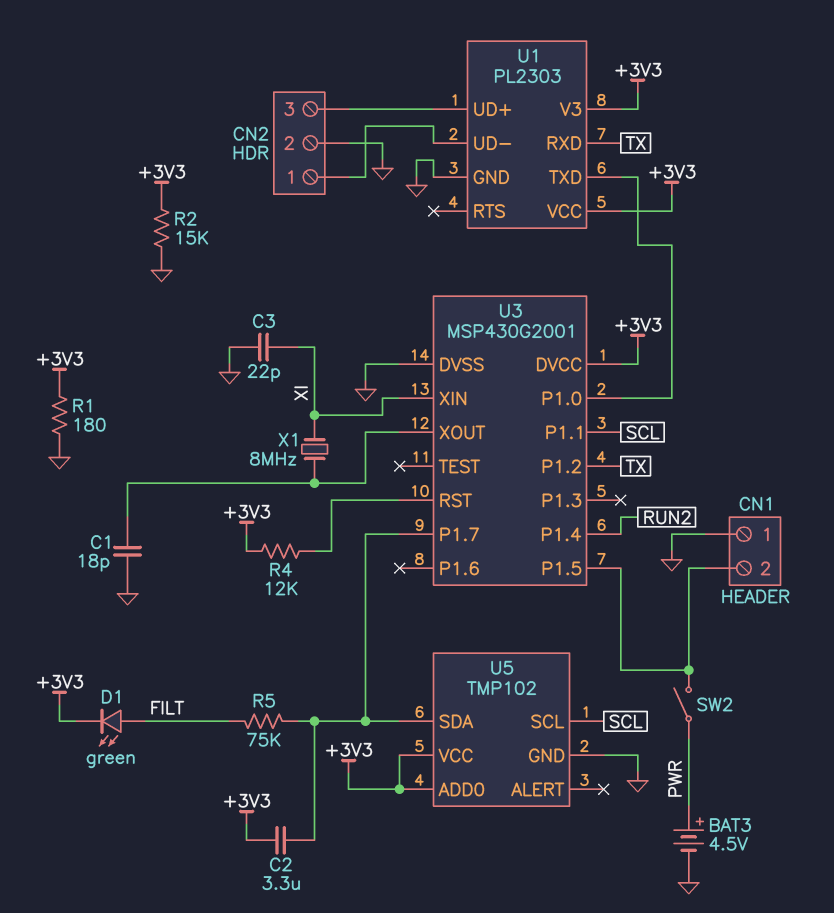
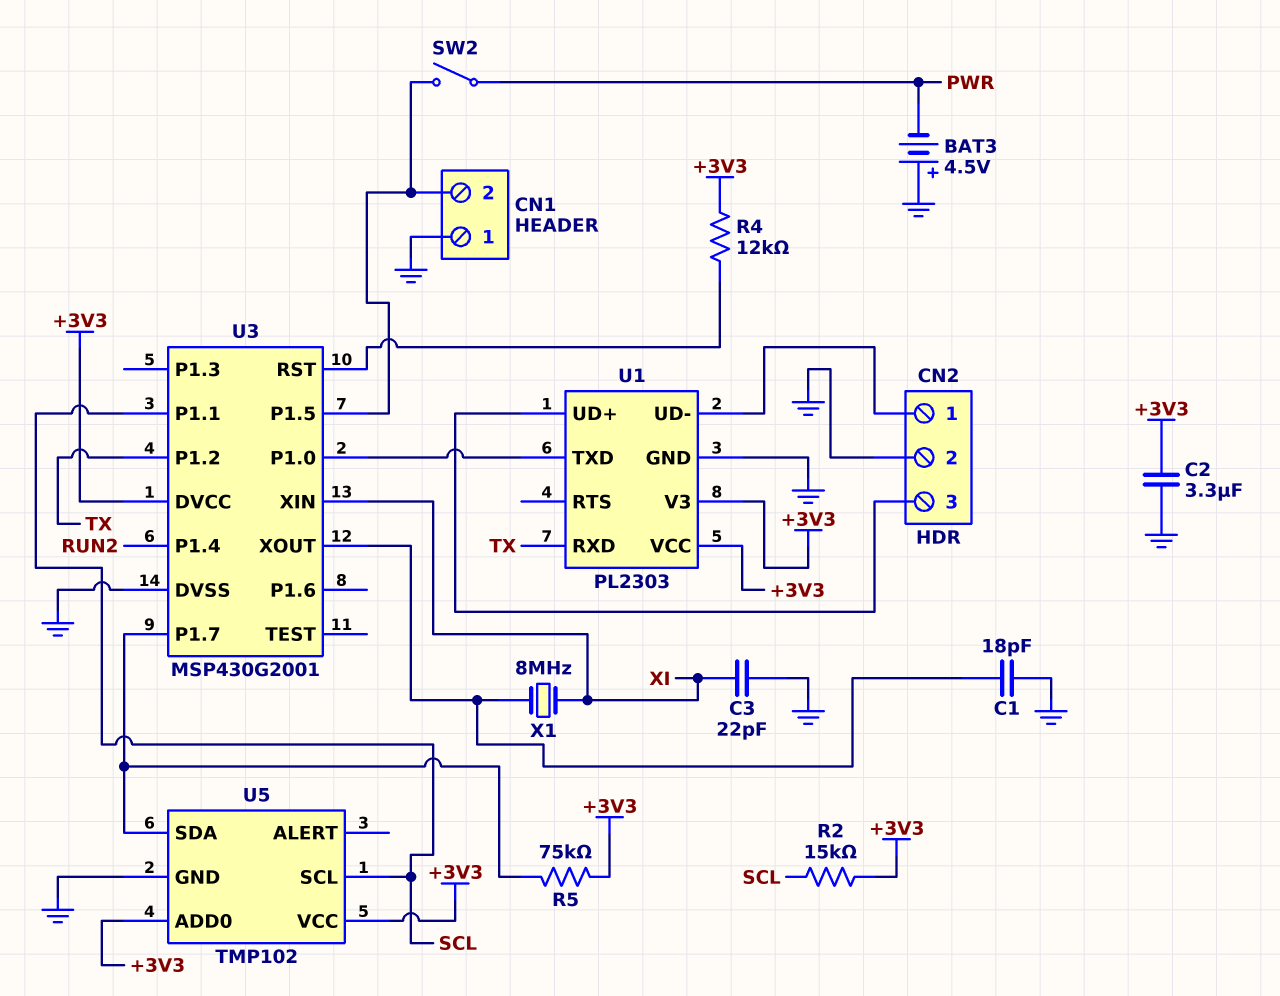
BAT3: 4.5V (plus PWR, minus GND) -> 4.5V (plus GND, minus PWR)
C2: 3.3uF (+3V3, U3/P1.7) -> 3.3uF (+3V3, GND)
D1: LED green (A FILT, K +3V3) -> none
R1: 180 (+3V3, GND) -> none
R2: 15k (+3V3, GND) -> 15k (+3V3, SCL)
R5: 75k (FILT, U3/P1.7) -> 75k (+3V3, U3/P1.7)

